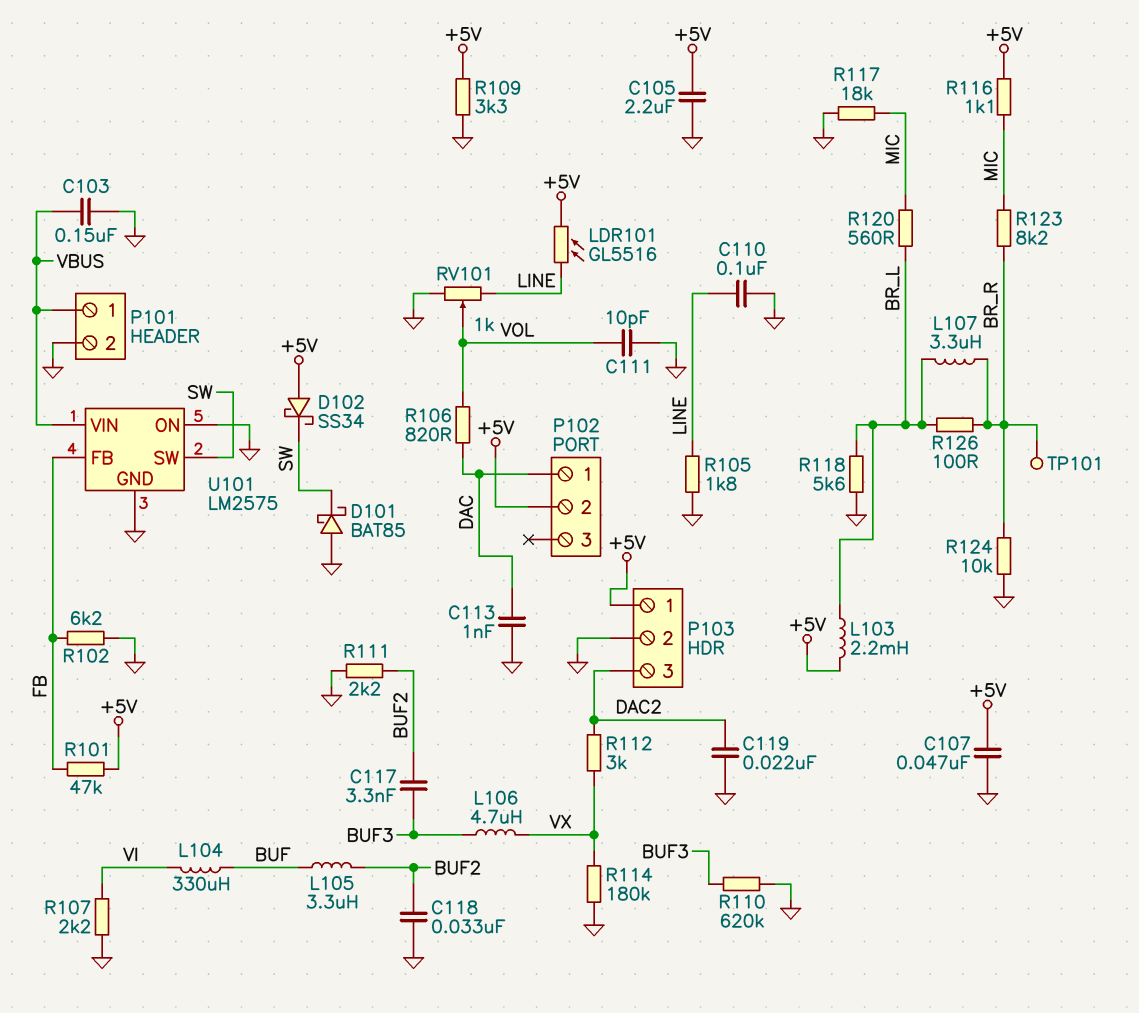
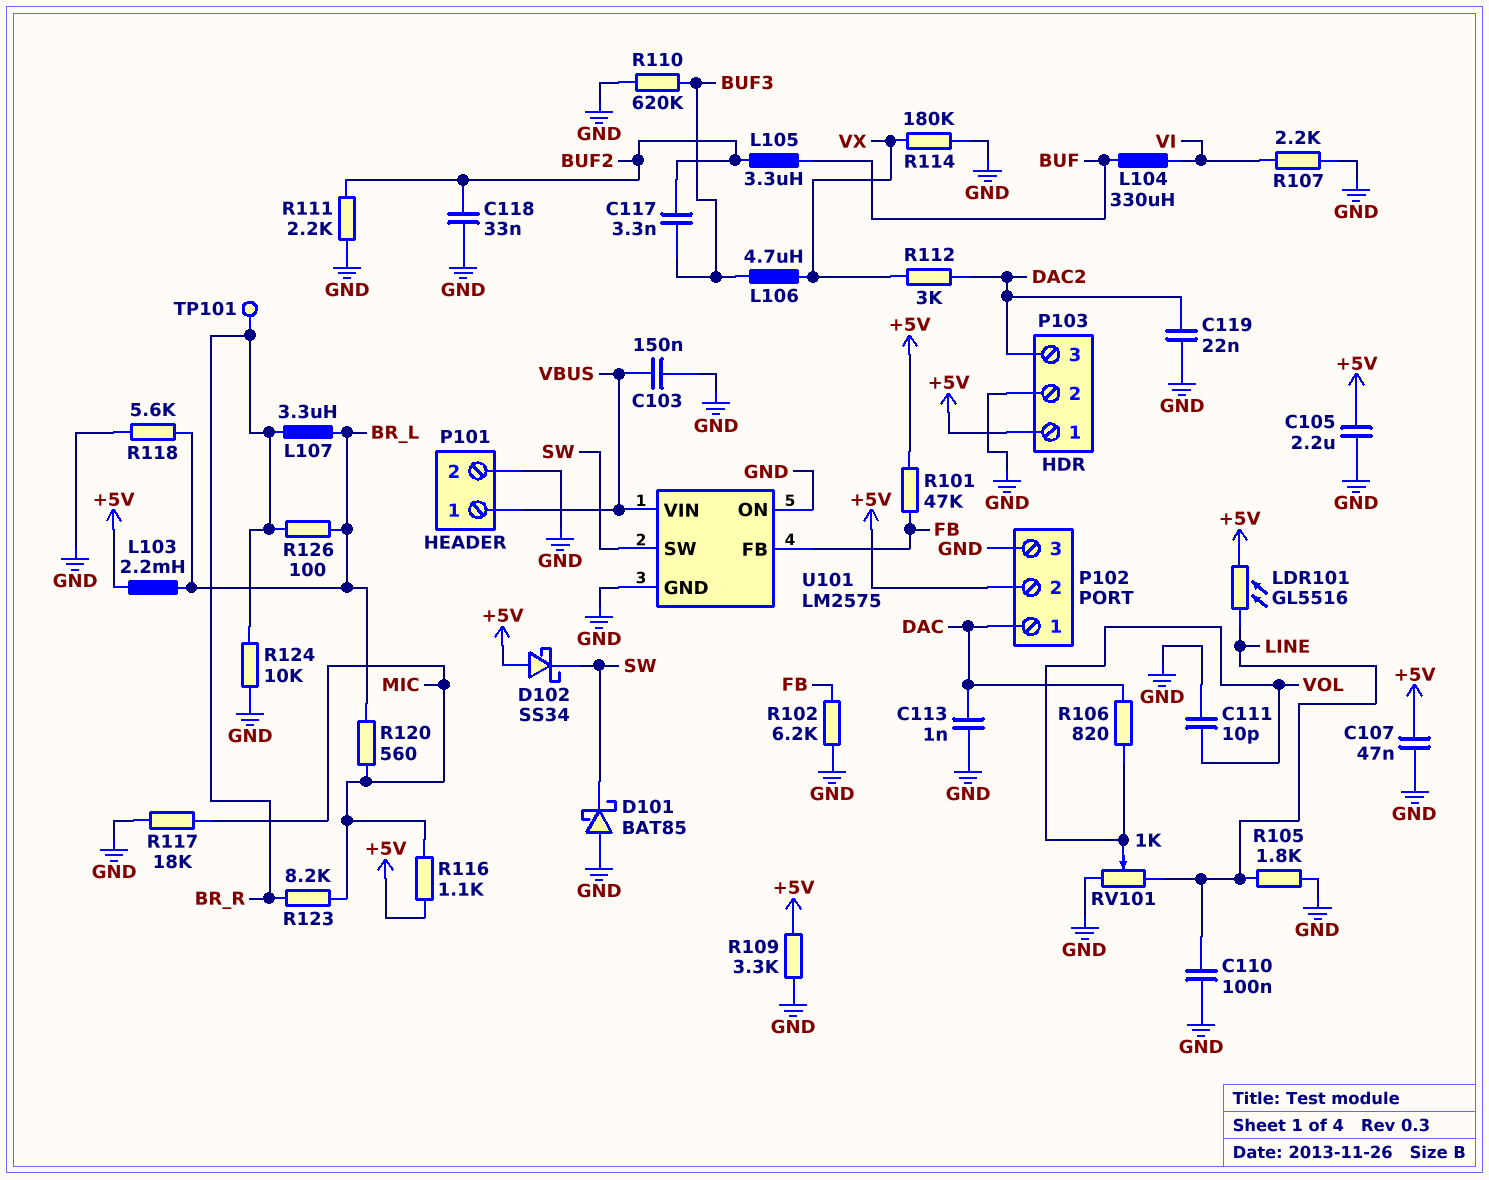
P102 pin 3: none -> GND

